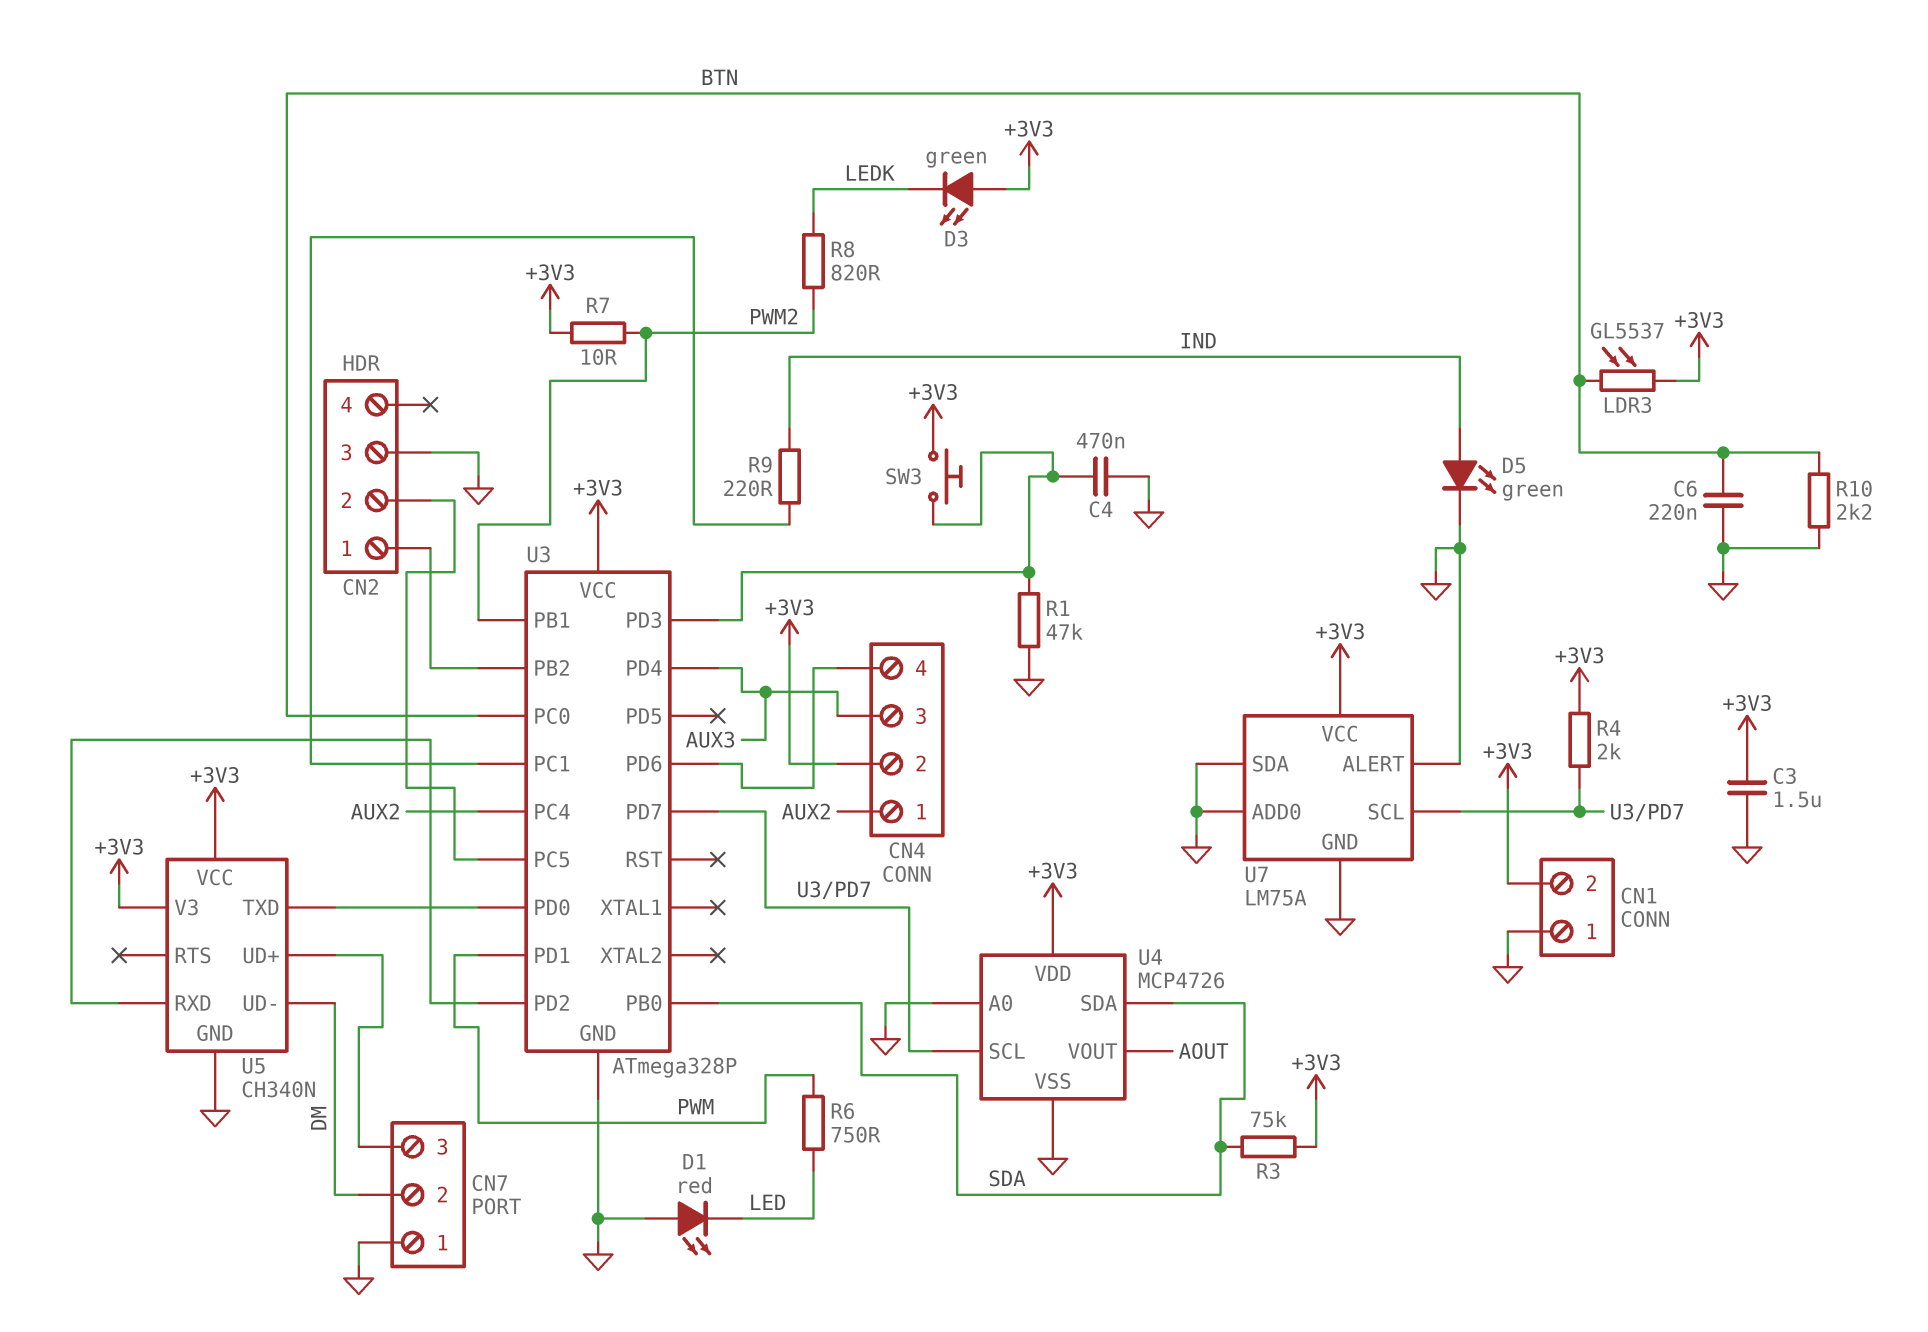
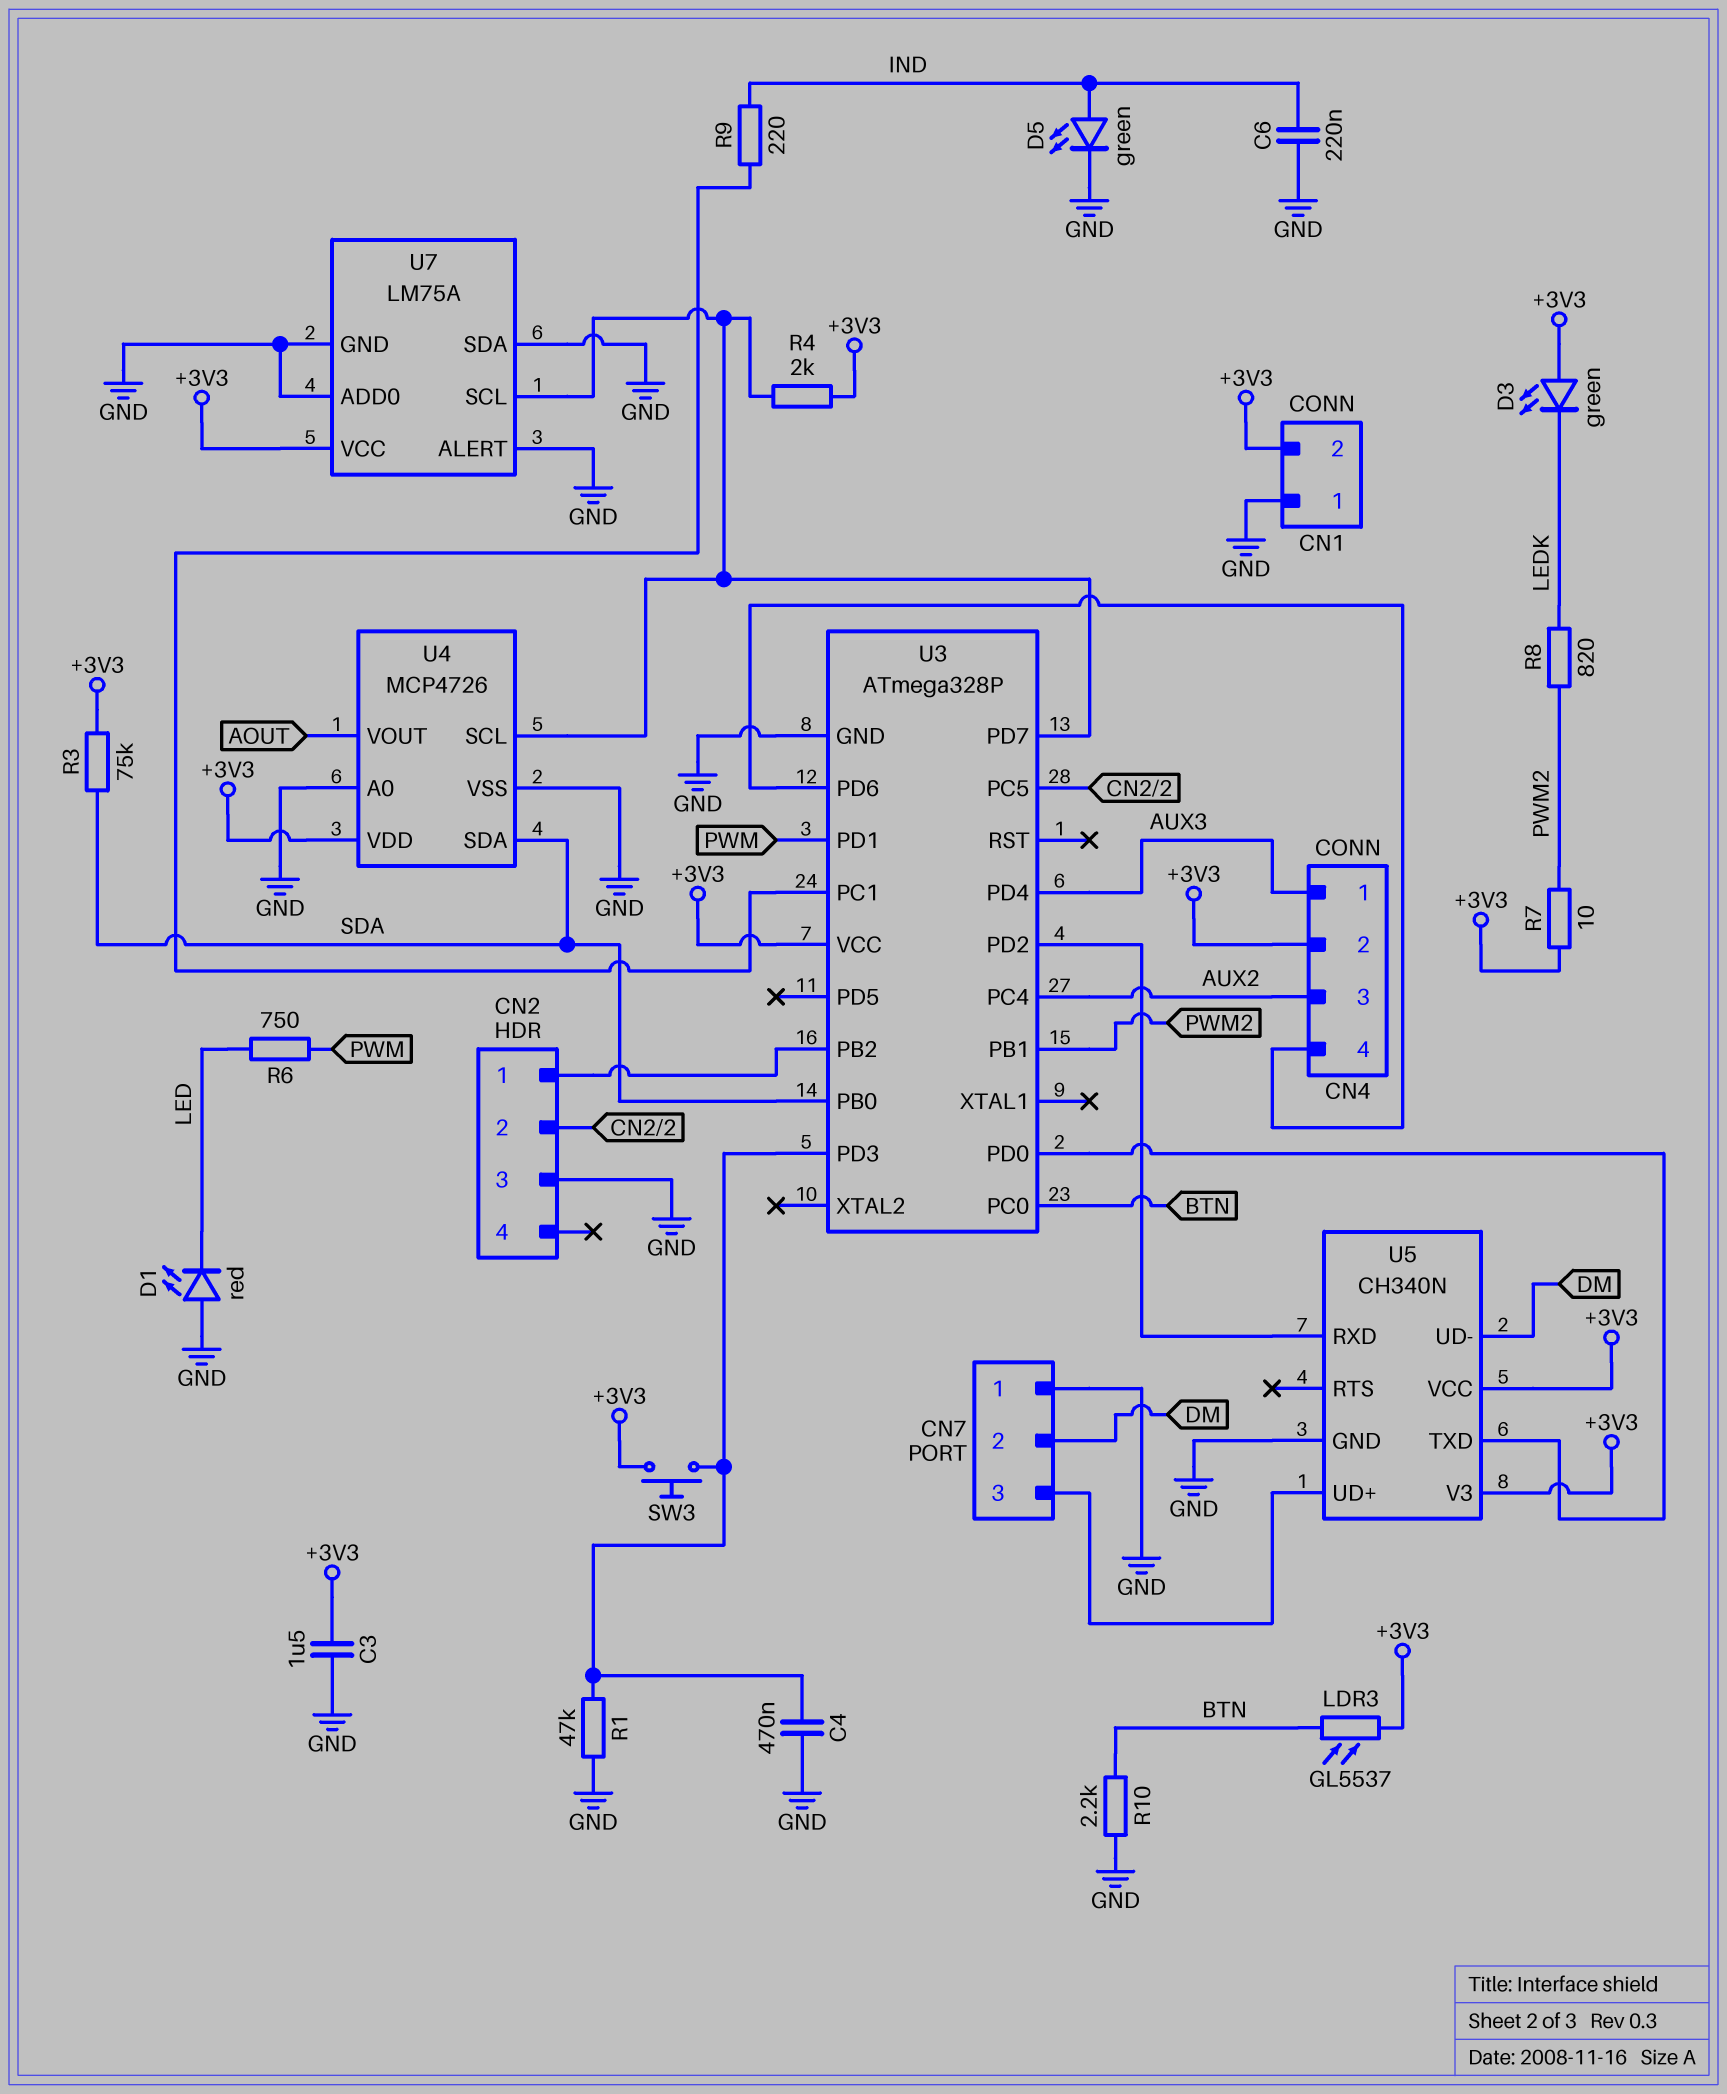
C6: 220nF (BTN, GND) -> 220nF (GND, IND)
CN4 pin 1: AUX2 -> AUX3
CN4 pin 3: AUX3 -> AUX2

